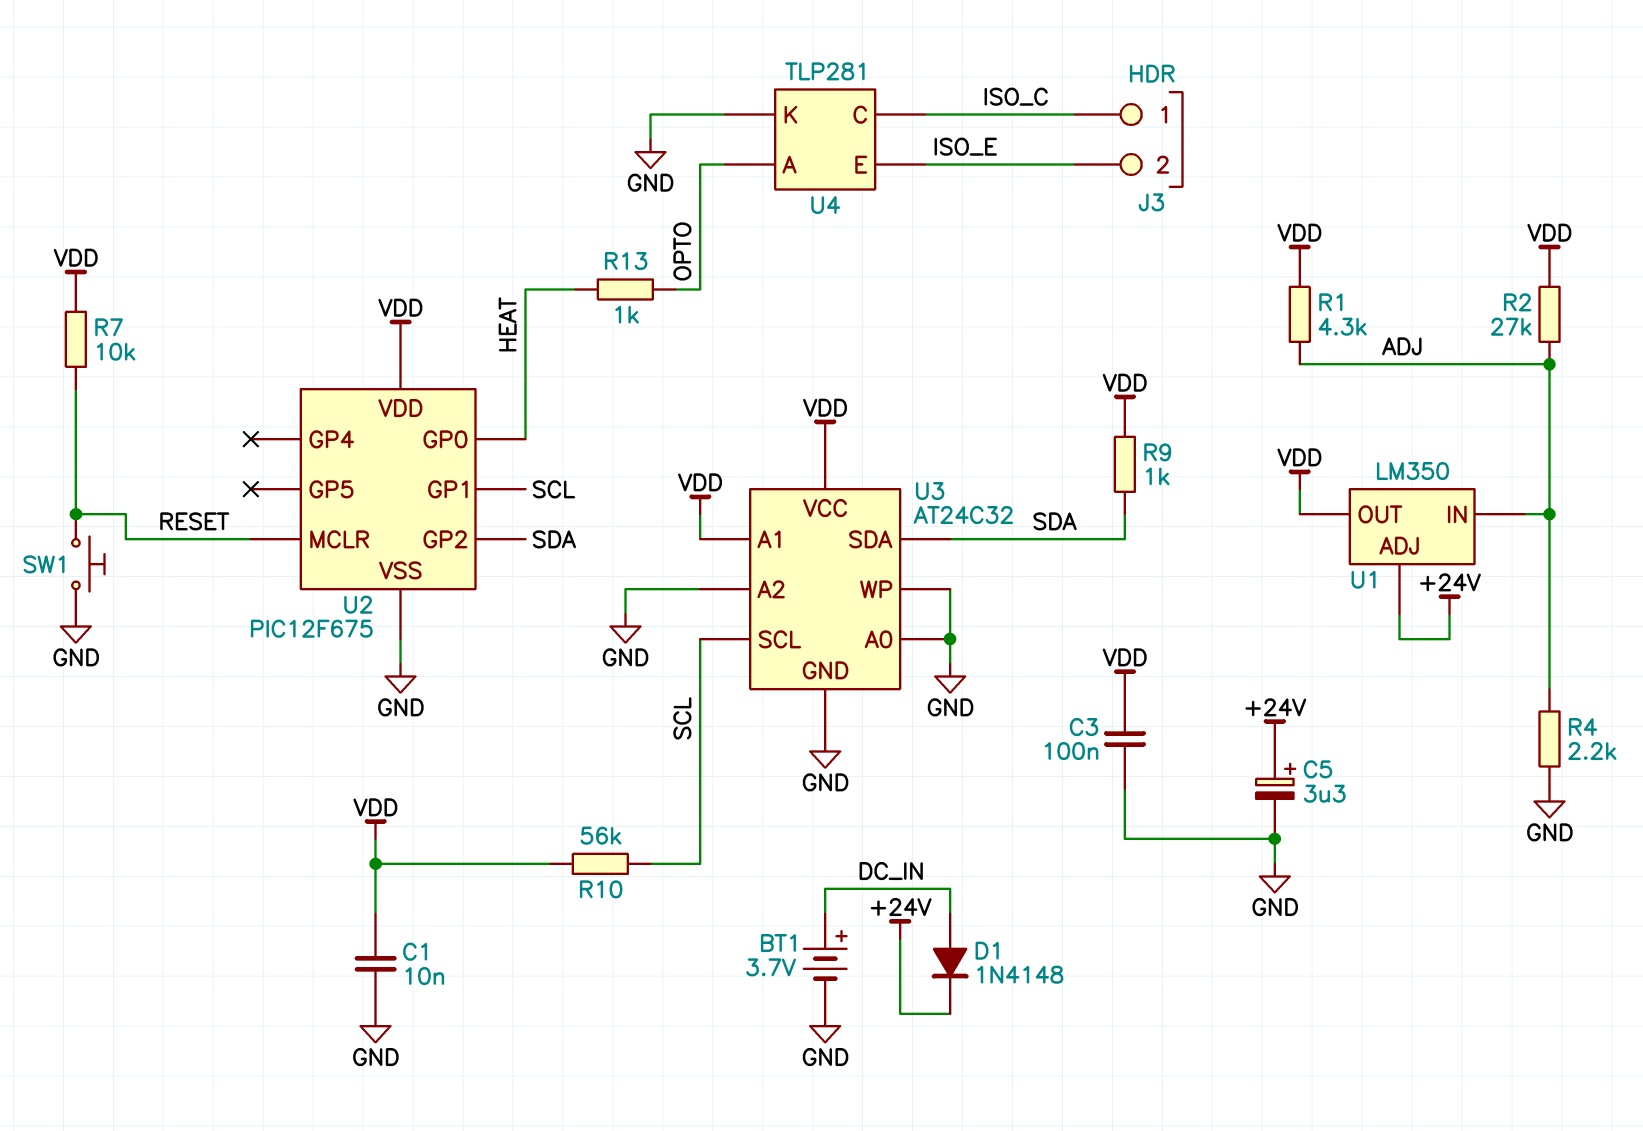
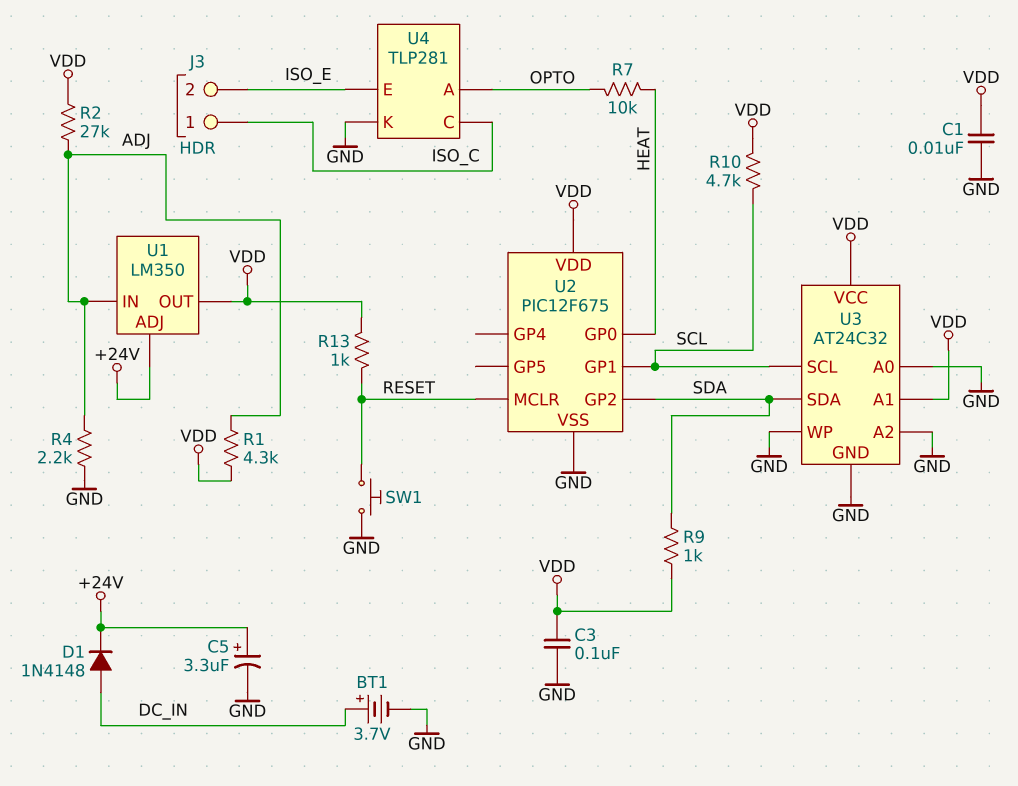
R7: 10k (RESET, VDD) -> 10k (HEAT, OPTO)
R10: 56k (SCL, VDD) -> 4.7k (SCL, VDD)
R13: 1k (HEAT, OPTO) -> 1k (RESET, VDD)

